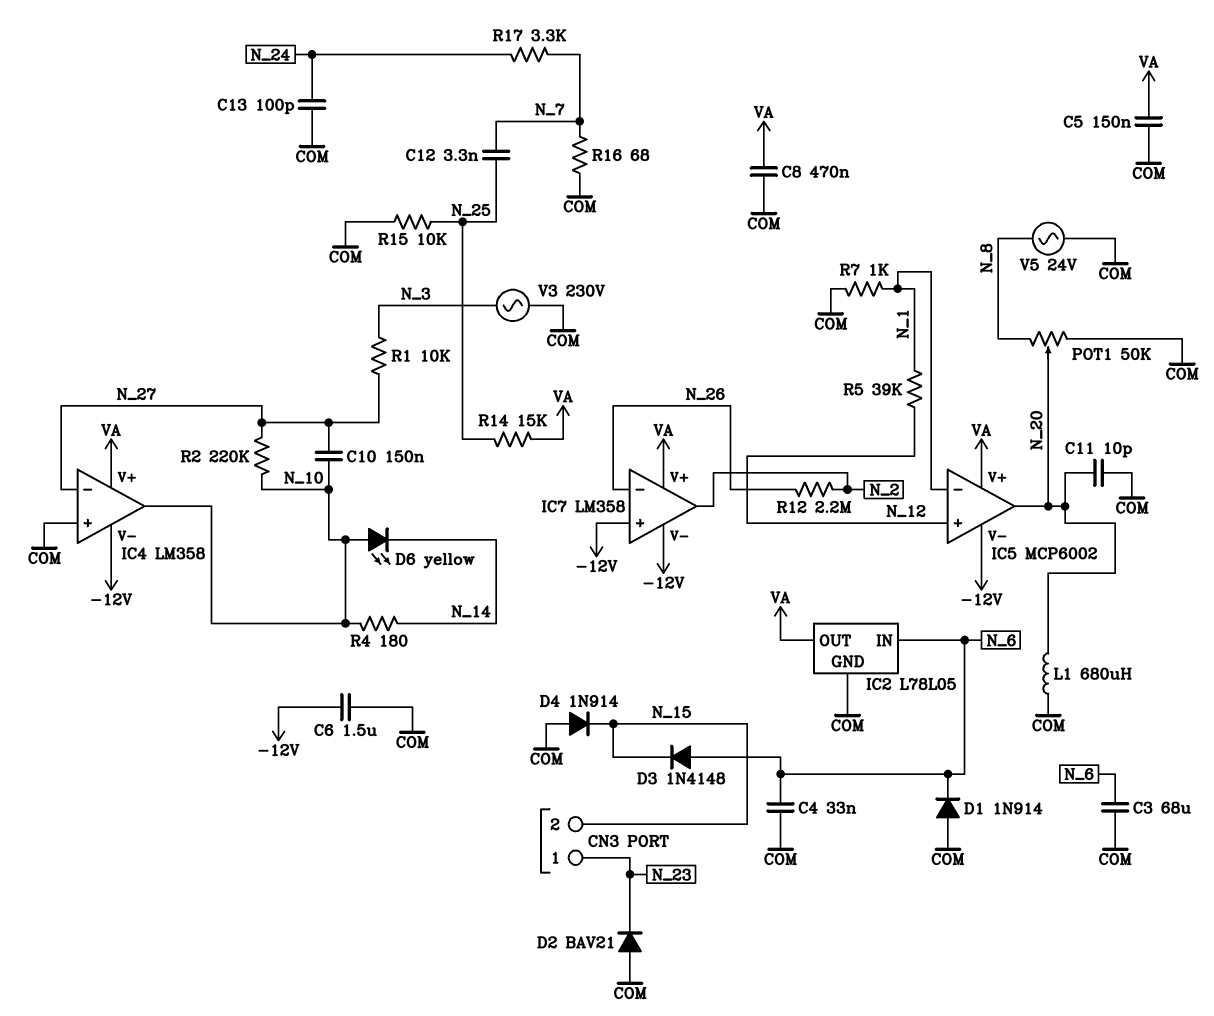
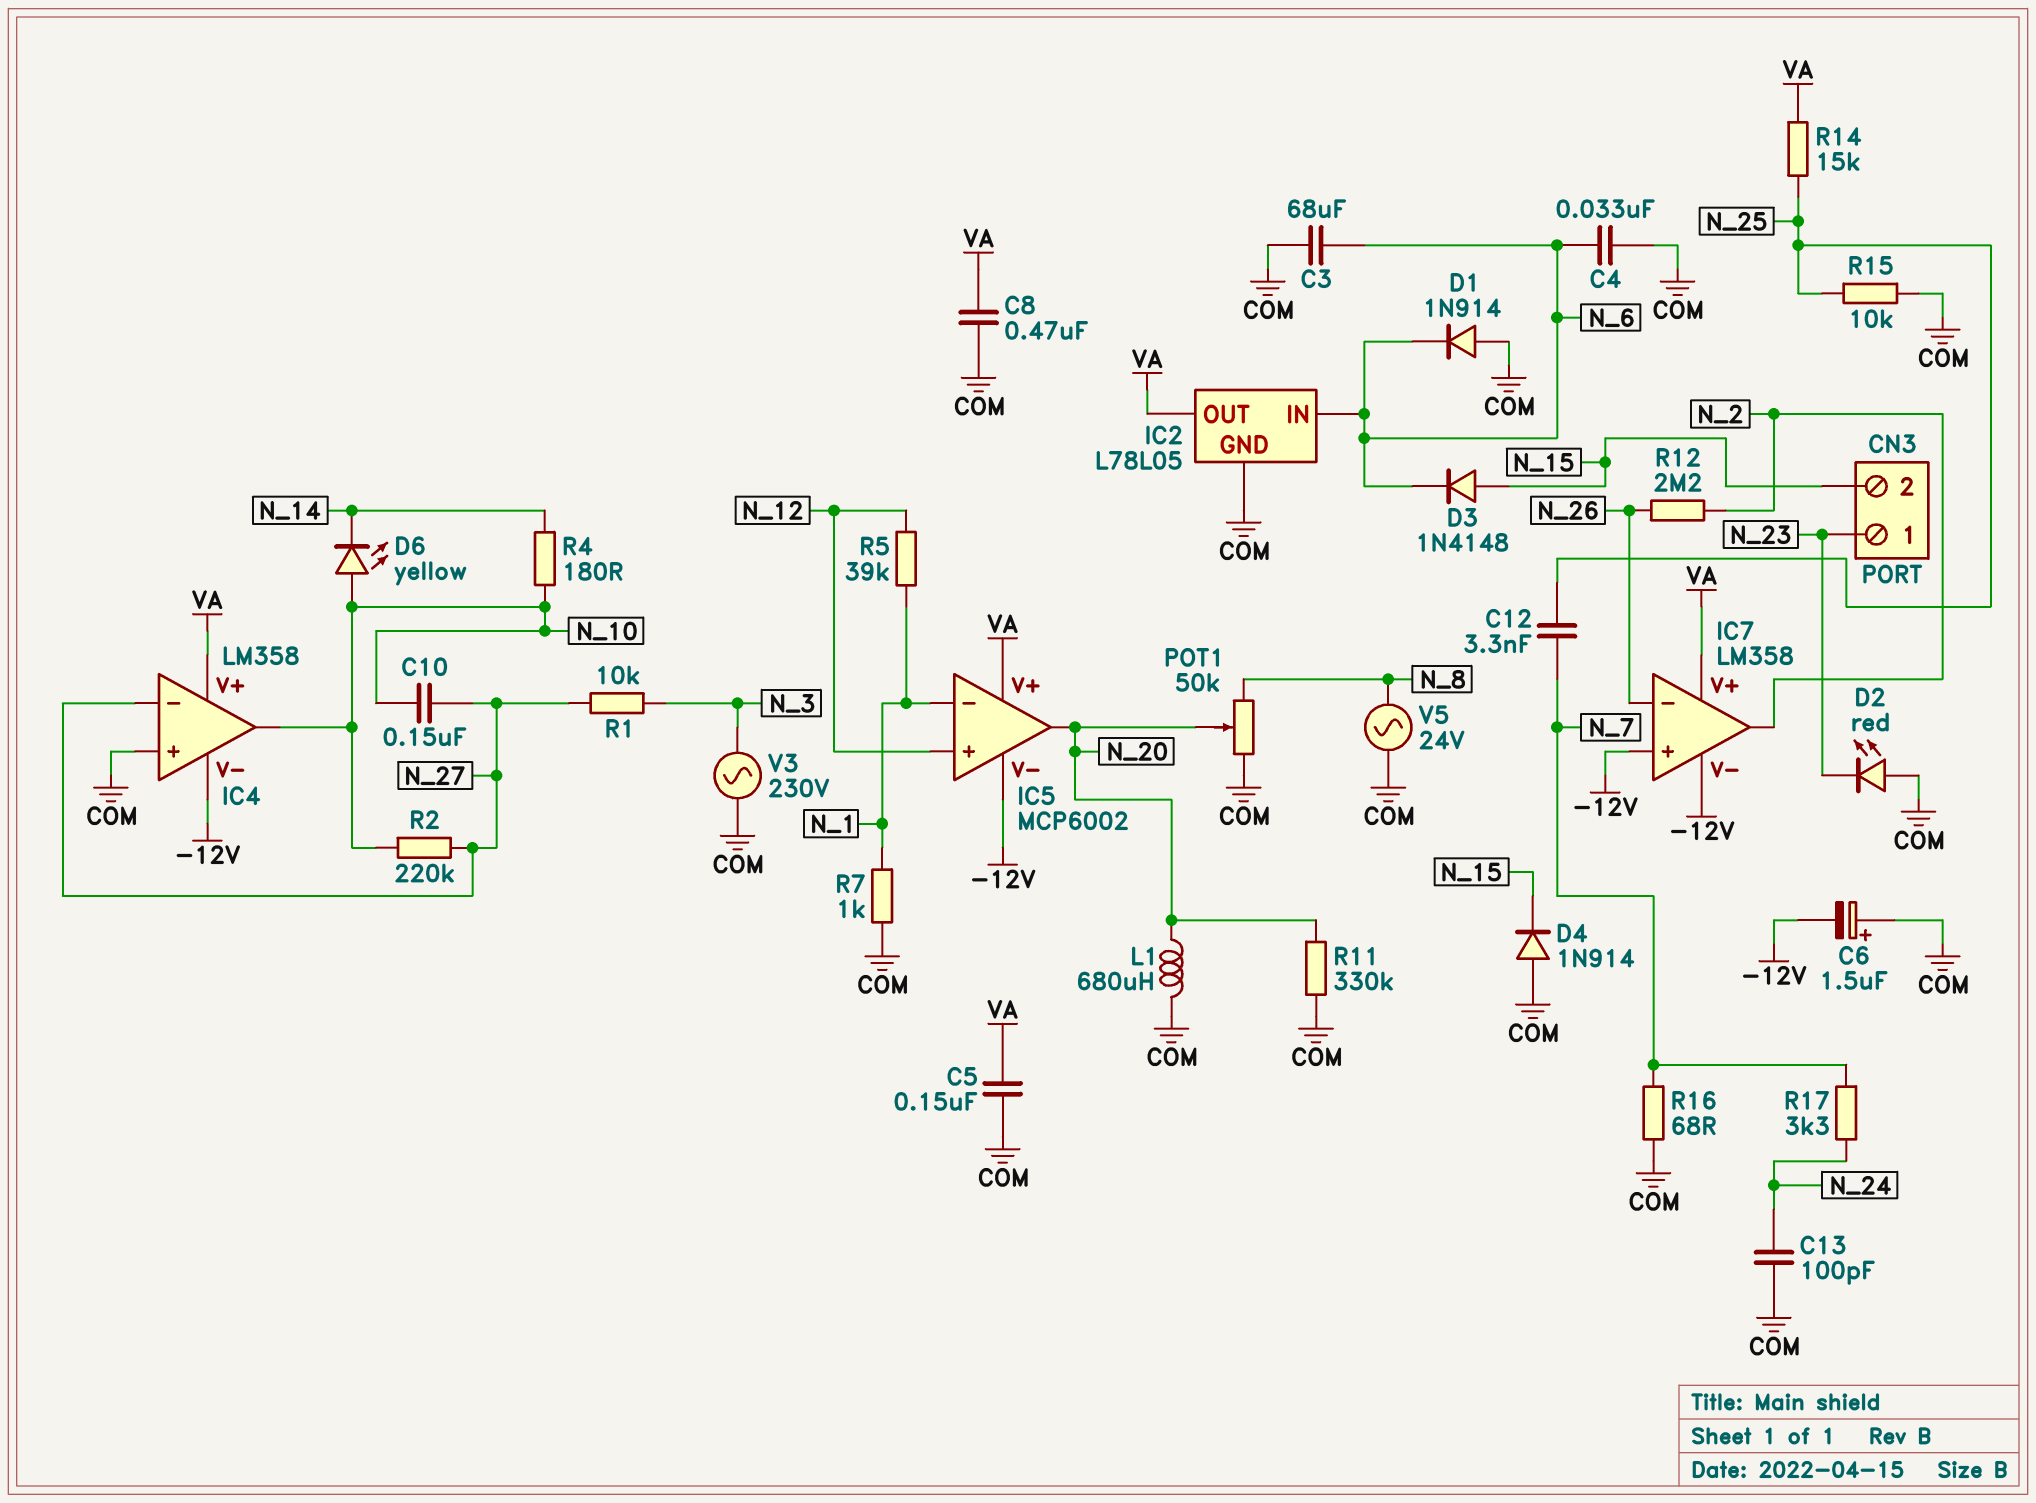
C6: 1.5uF (-12V, COM) -> 1.5uF (plus COM, minus -12V)
C11: 10pF (COM, N_20) -> none
D2: diode BAV21 (A COM, K N_23) -> LED red (A COM, K N_23)
D3: diode 1N4148 (A N_6, K N_15) -> diode 1N4148 (A N_15, K N_6)
R11: none -> 330k (COM, N_20)

